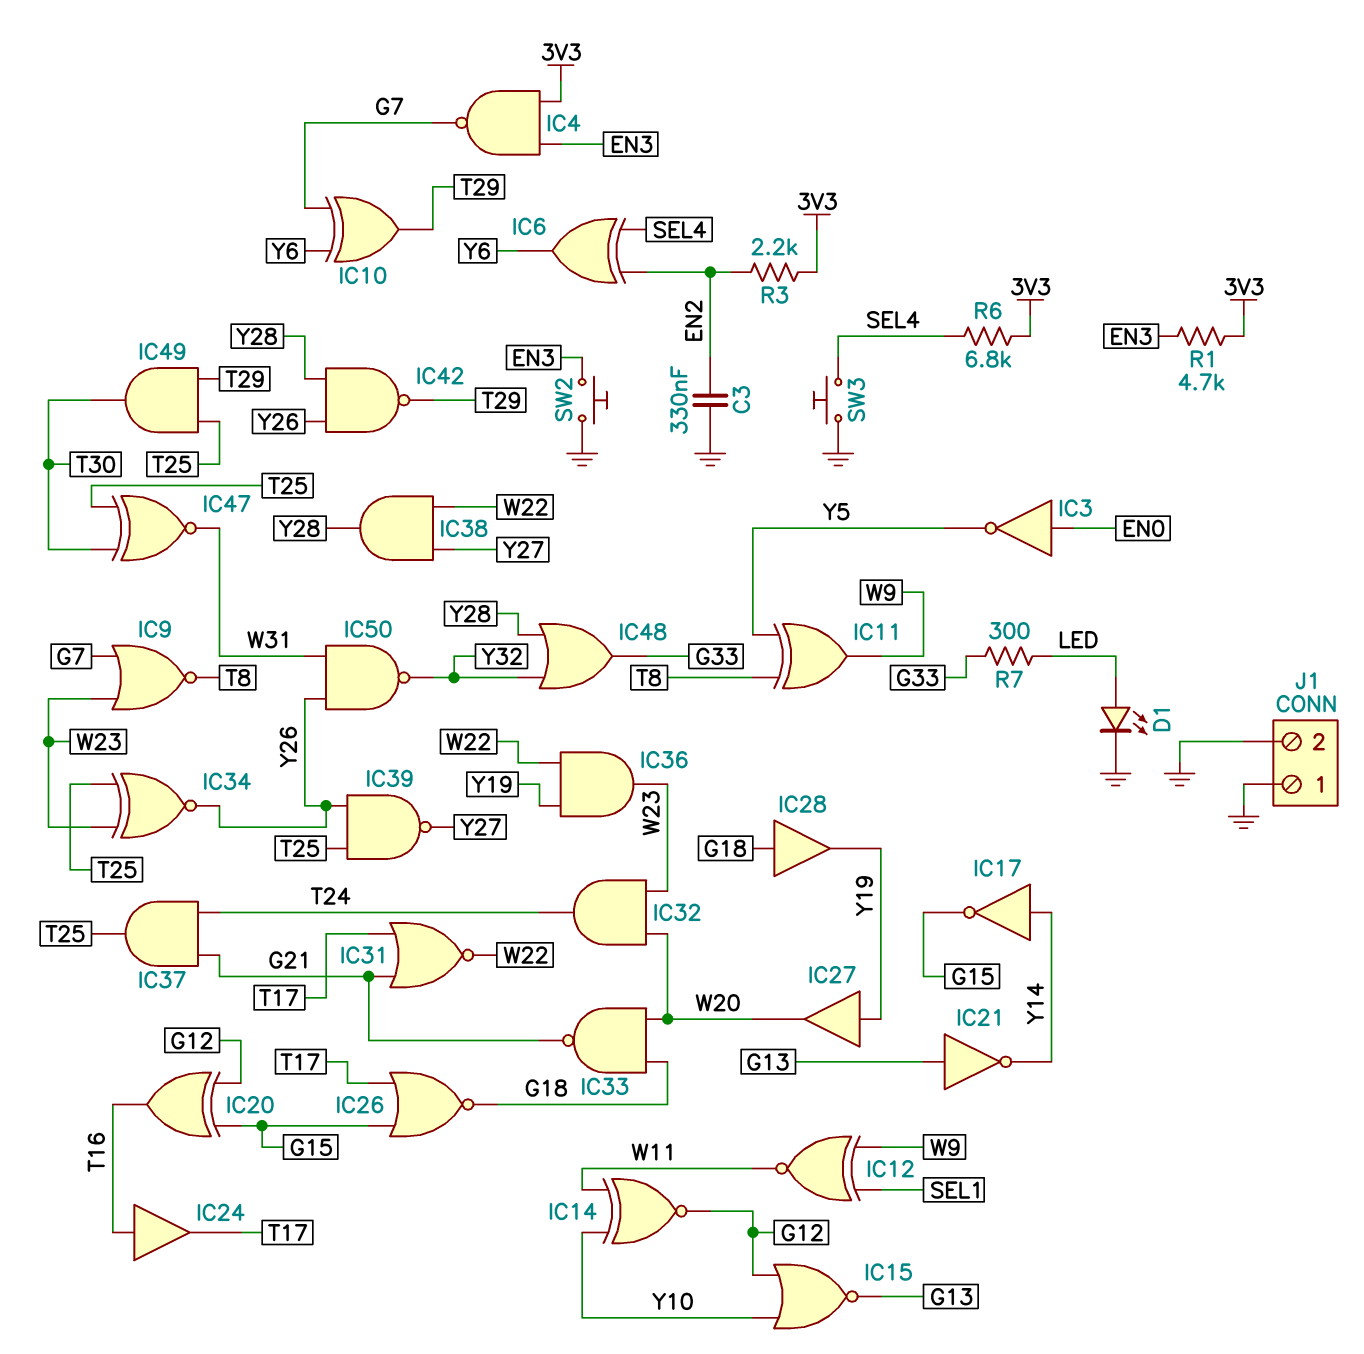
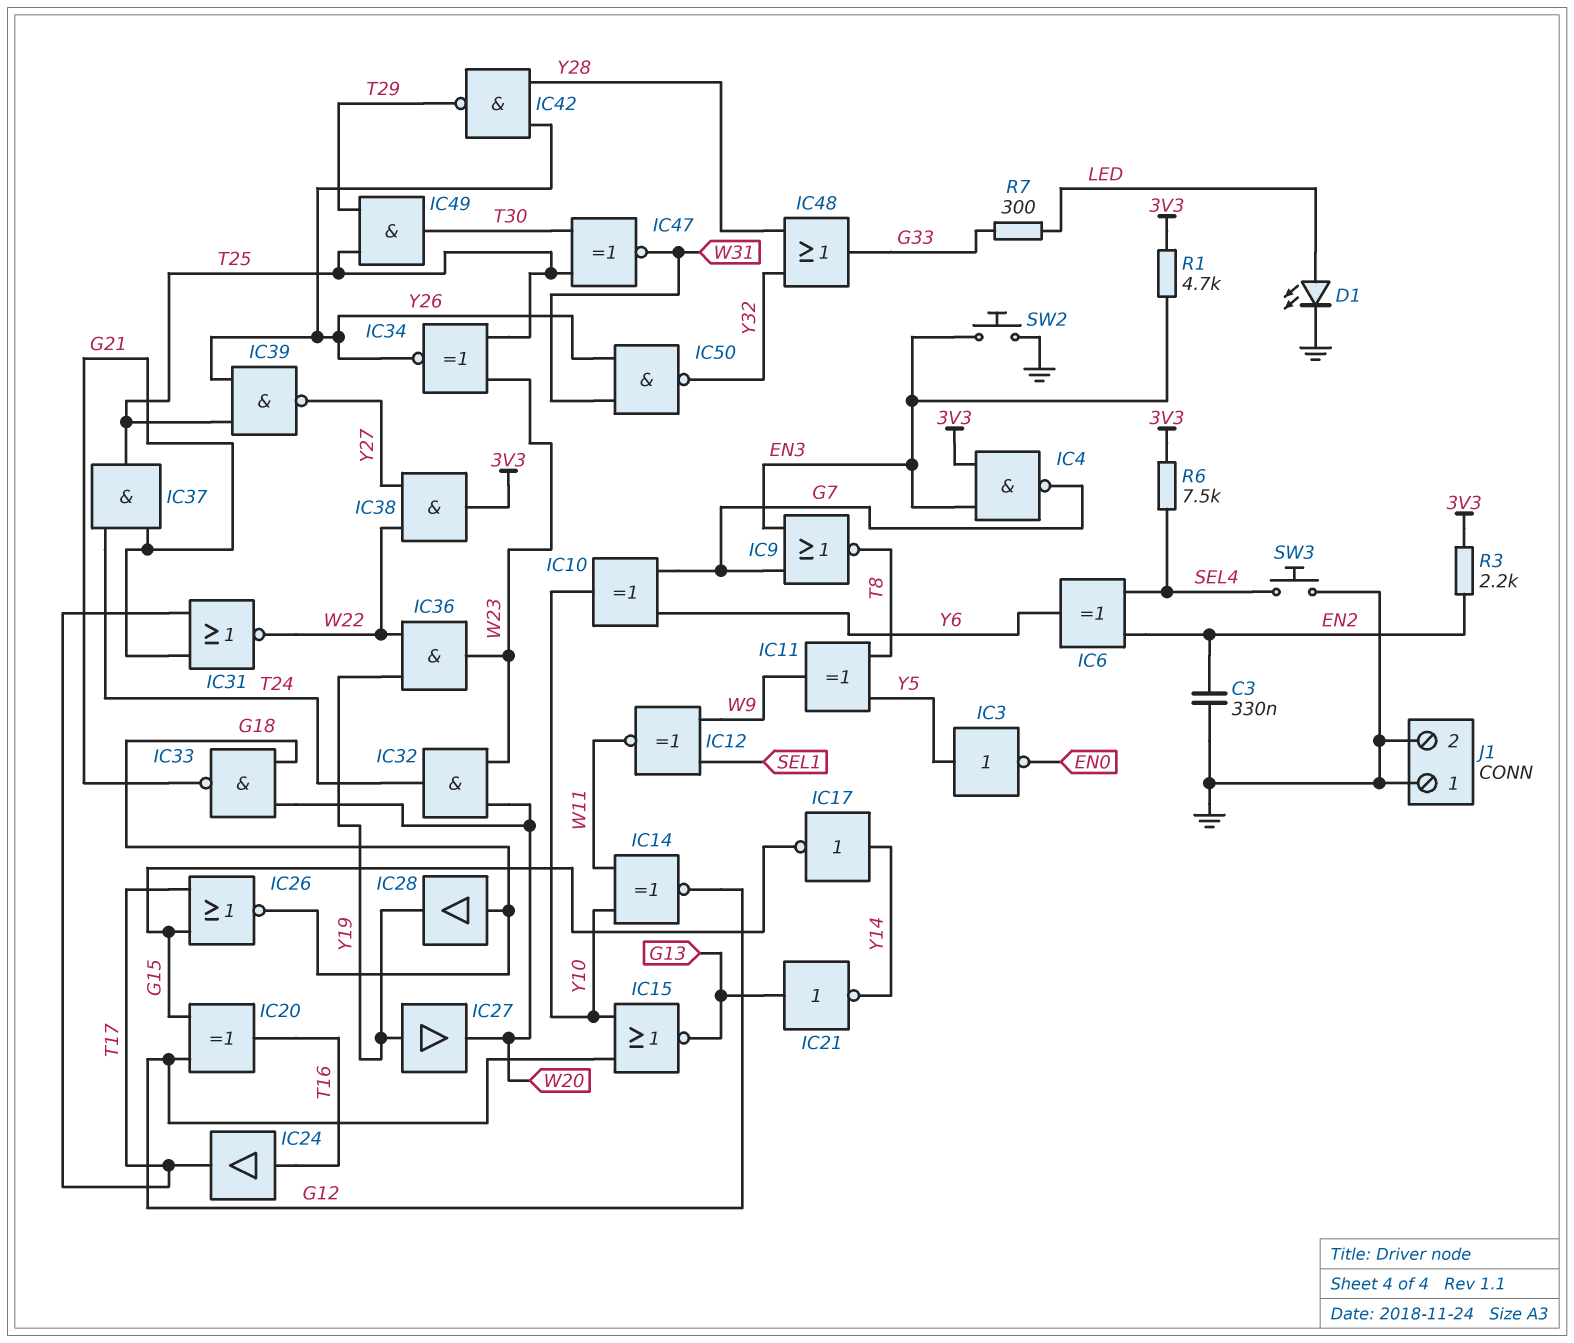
IC3: NOT (in EN0, out Y5) -> NOT (in Y5, out EN0)
IC9: NOR (in G7, in W23, out T8) -> NOR (in EN3, in G7, out T8)
IC10: XOR (in G7, in Y6, out T29) -> XOR (in G7, in Y6, out Y10)
IC38: AND (in W22, in Y27, out Y28) -> AND (in W22, in Y27, out 3V3)
R6: 6.8k (3V3, SEL4) -> 7.5k (3V3, SEL4)

